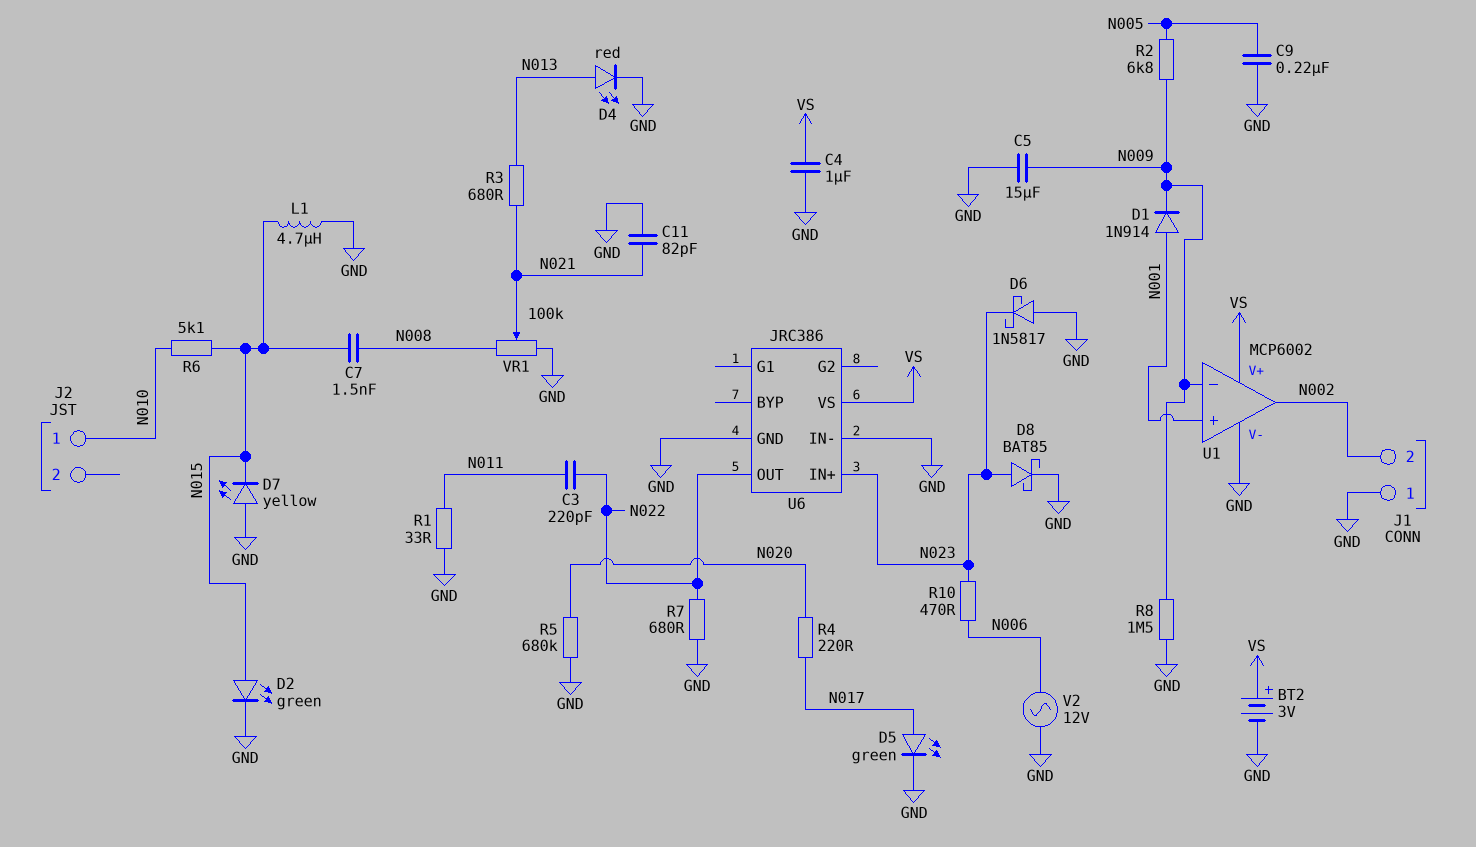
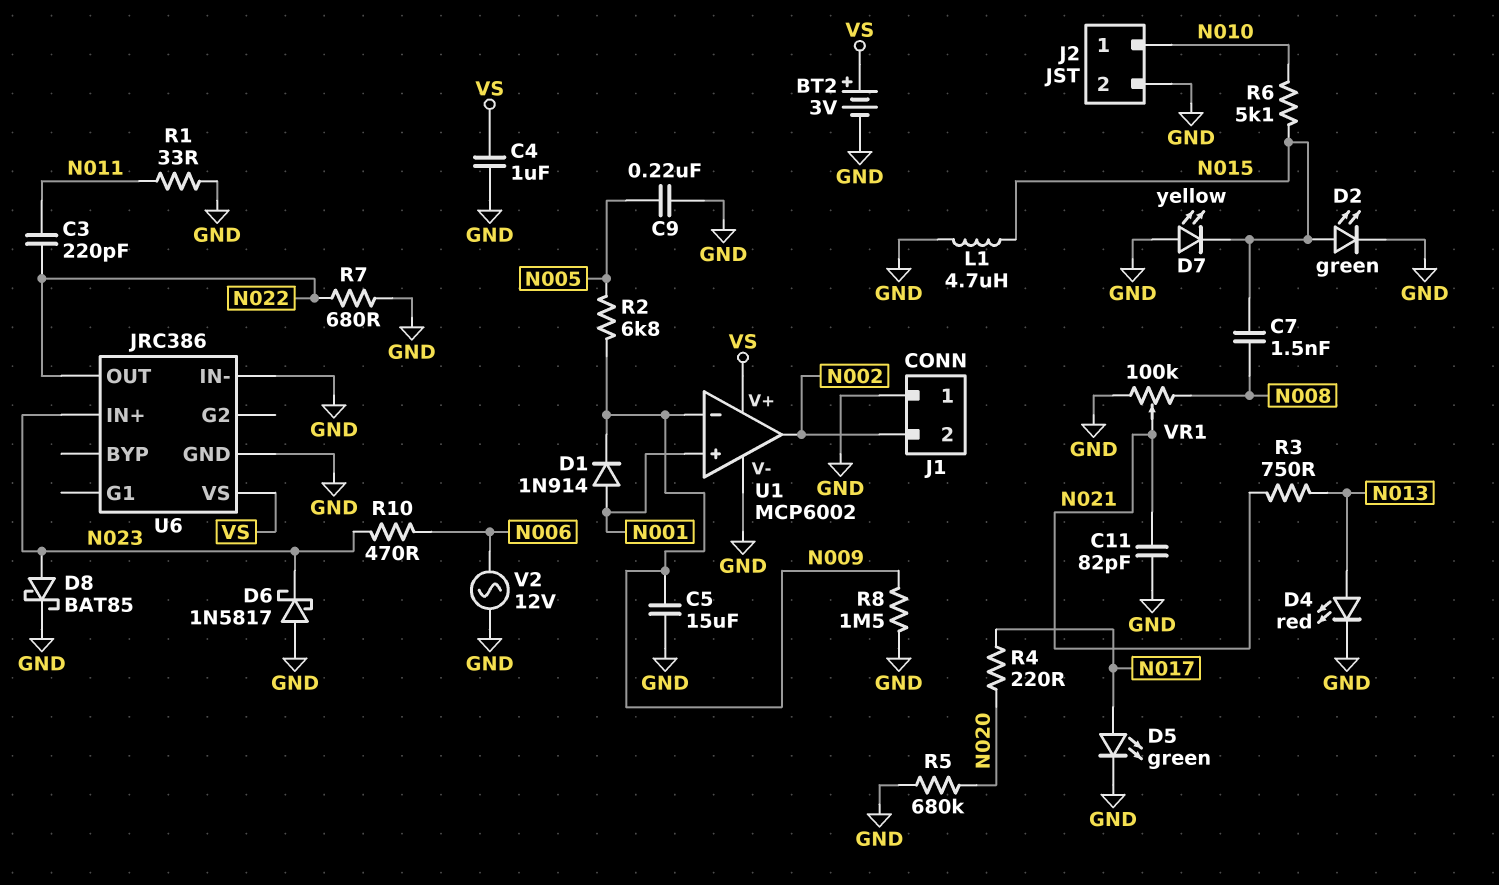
J2 pin 2: none -> GND
R3: 680 (N013, N021) -> 750 (N013, N021)

